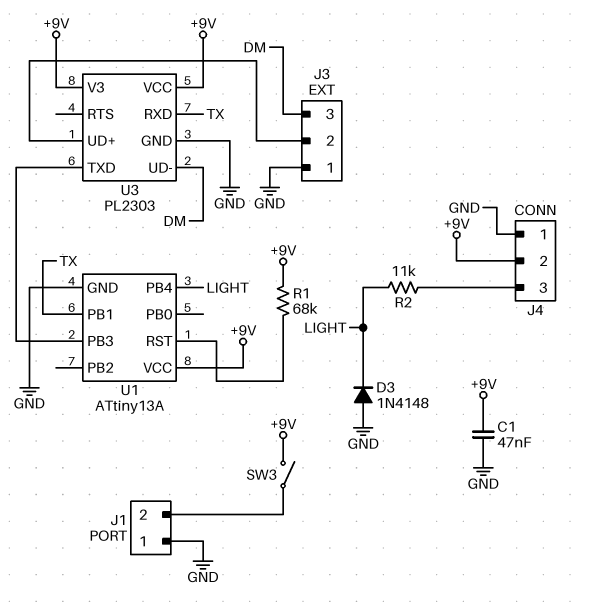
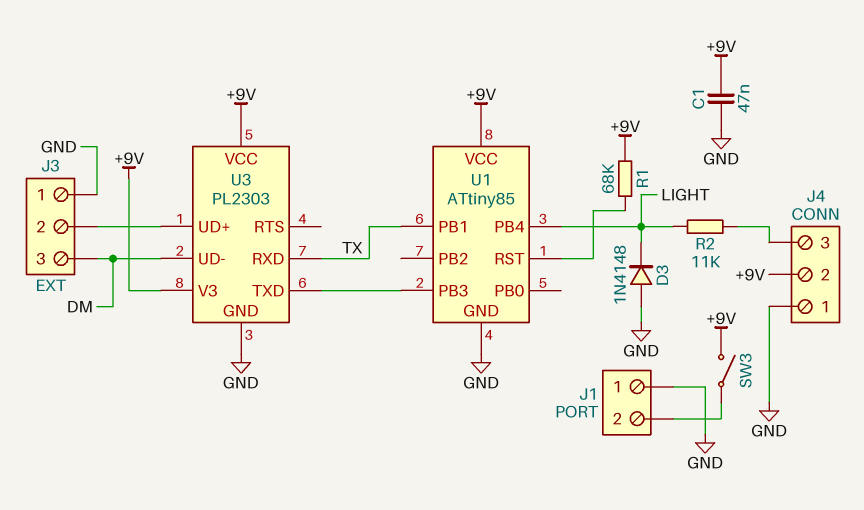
U1: ATtiny13A -> ATtiny85

